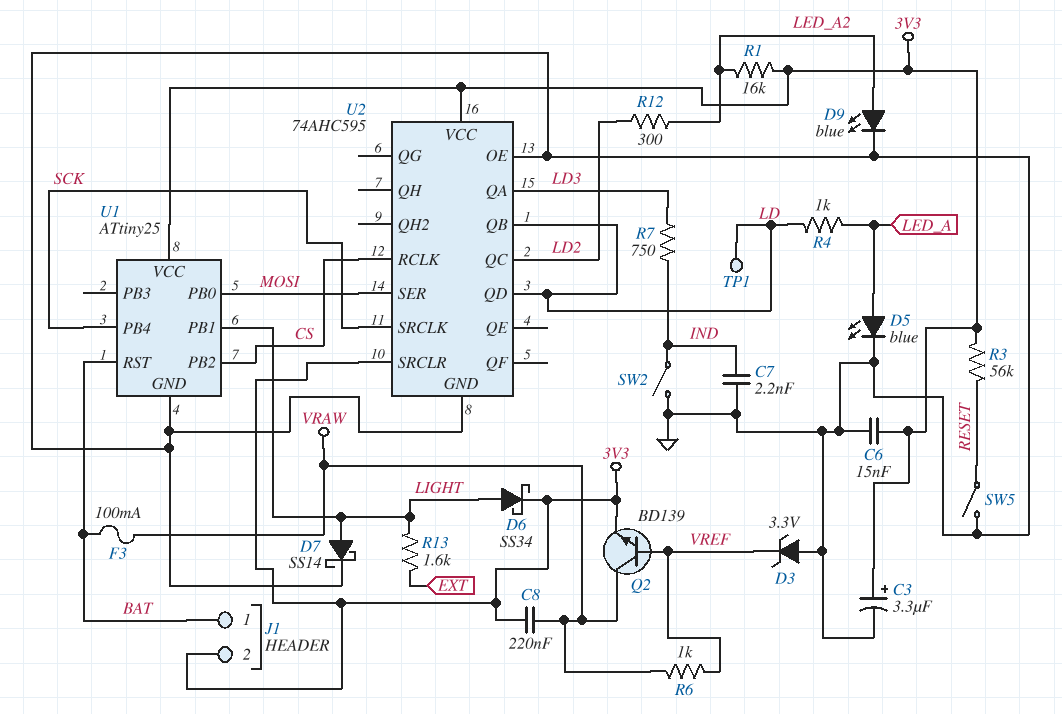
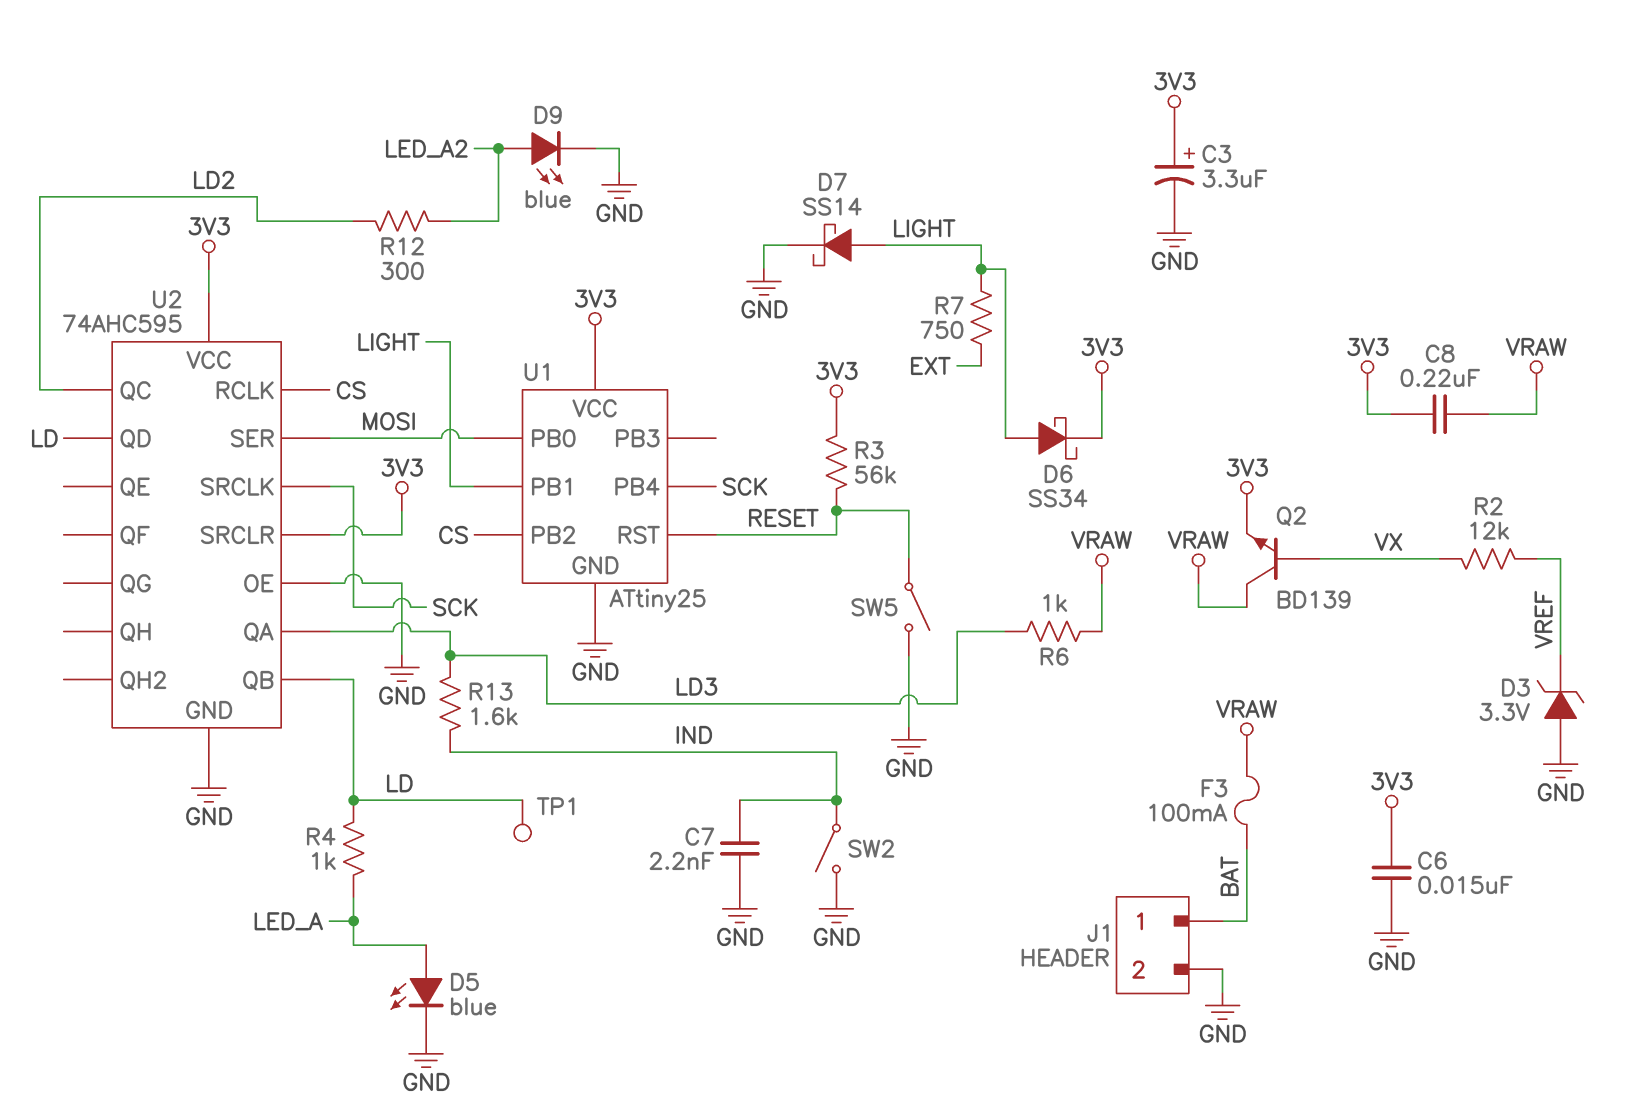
J1 pin 2: 3V3 -> GND
Q2: NPN BD139 (B VREF, C VRAW, E 3V3) -> NPN BD139 (B VX, C VRAW, E 3V3)
R1: 16k (3V3, LED_A2) -> none
R2: none -> 12k (VREF, VX)
R6: 1k (VRAW, VREF) -> 1k (LD3, VRAW)
R7: 750 (IND, LD3) -> 750 (EXT, LIGHT)
R13: 1.6k (EXT, LIGHT) -> 1.6k (IND, LD3)
U1 pin RST: BAT -> RESET

